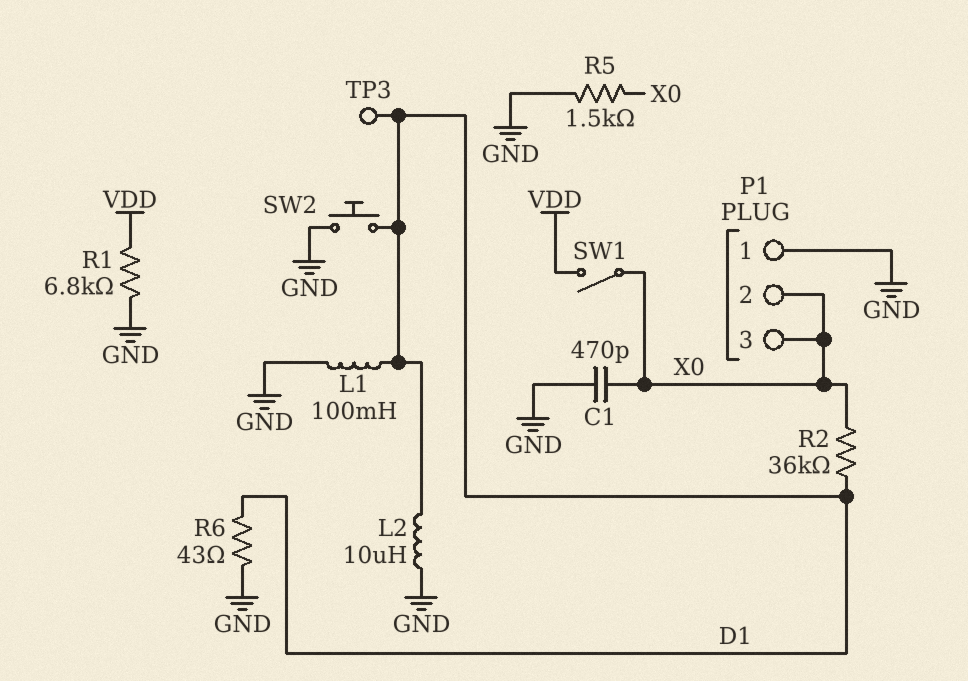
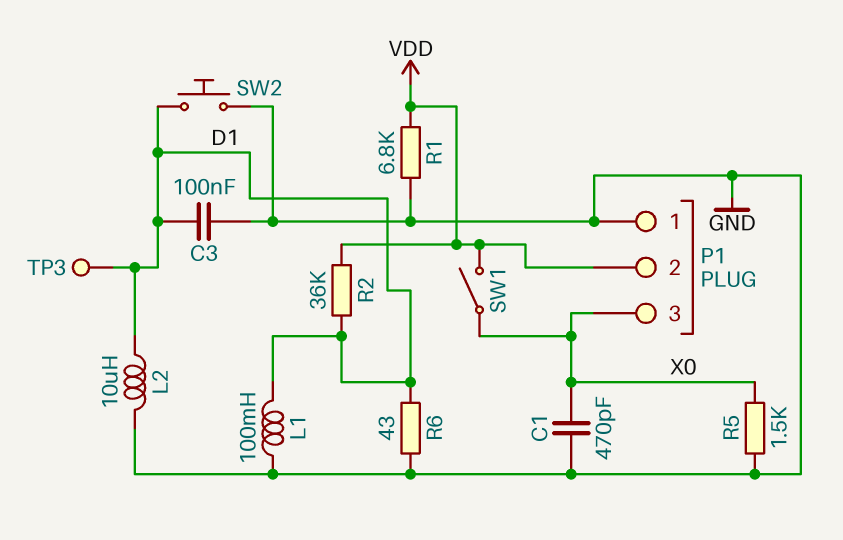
C3: none -> 100nF (D1, GND)
P1 pin 2: X0 -> VDD
R2: 36k (D1, X0) -> 36k (D1, VDD)

